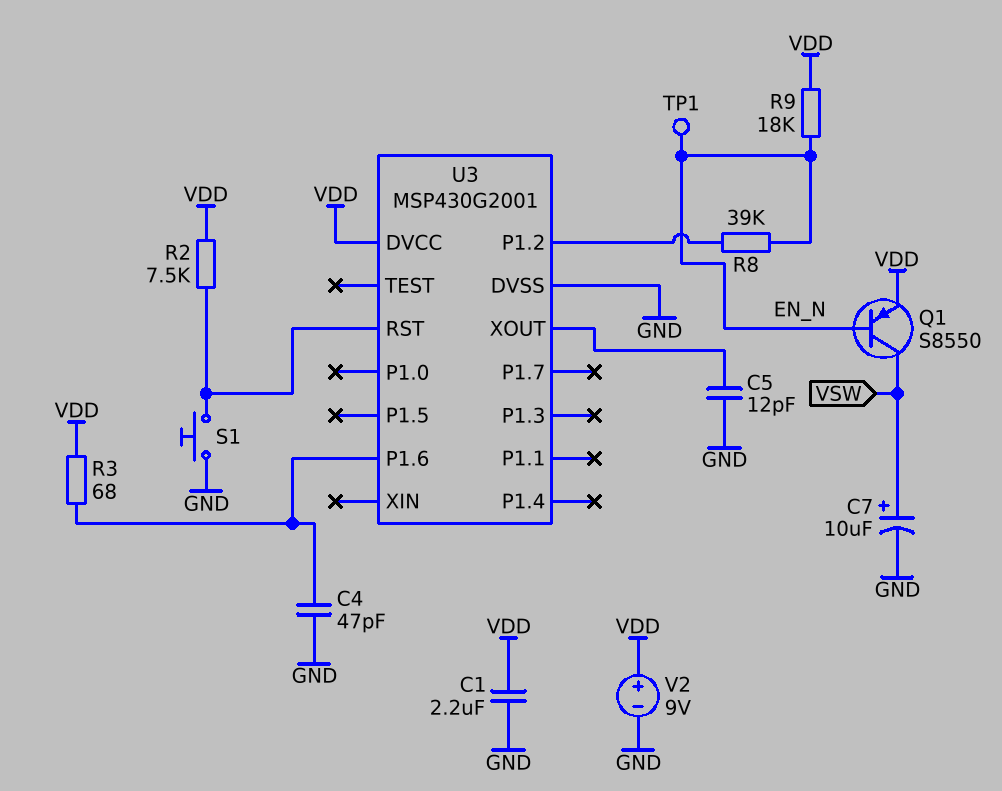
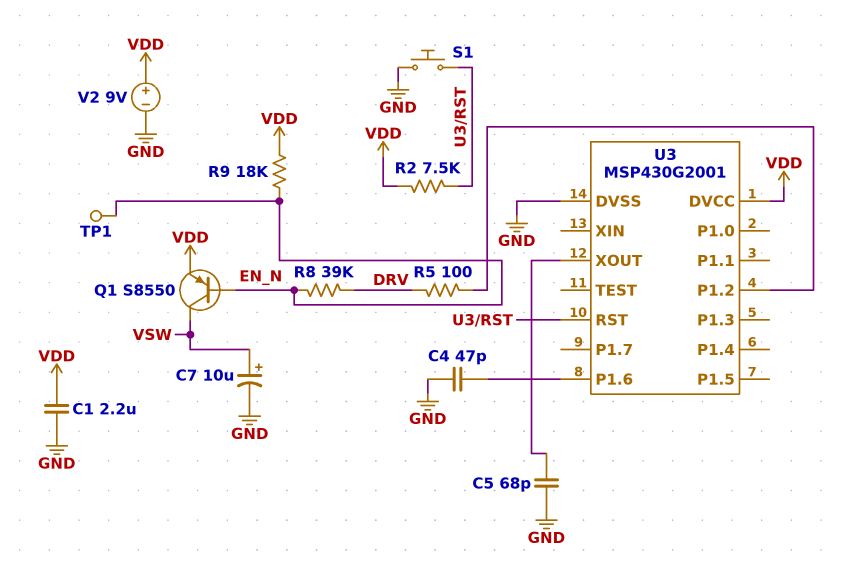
C5: 12pF (GND, U3/XOUT) -> 68pF (GND, U3/XOUT)
R3: 68 (U3/P1.6, VDD) -> none
R5: none -> 100 (DRV, U3/P1.2)
R8: 39k (EN_N, U3/P1.2) -> 39k (DRV, EN_N)

